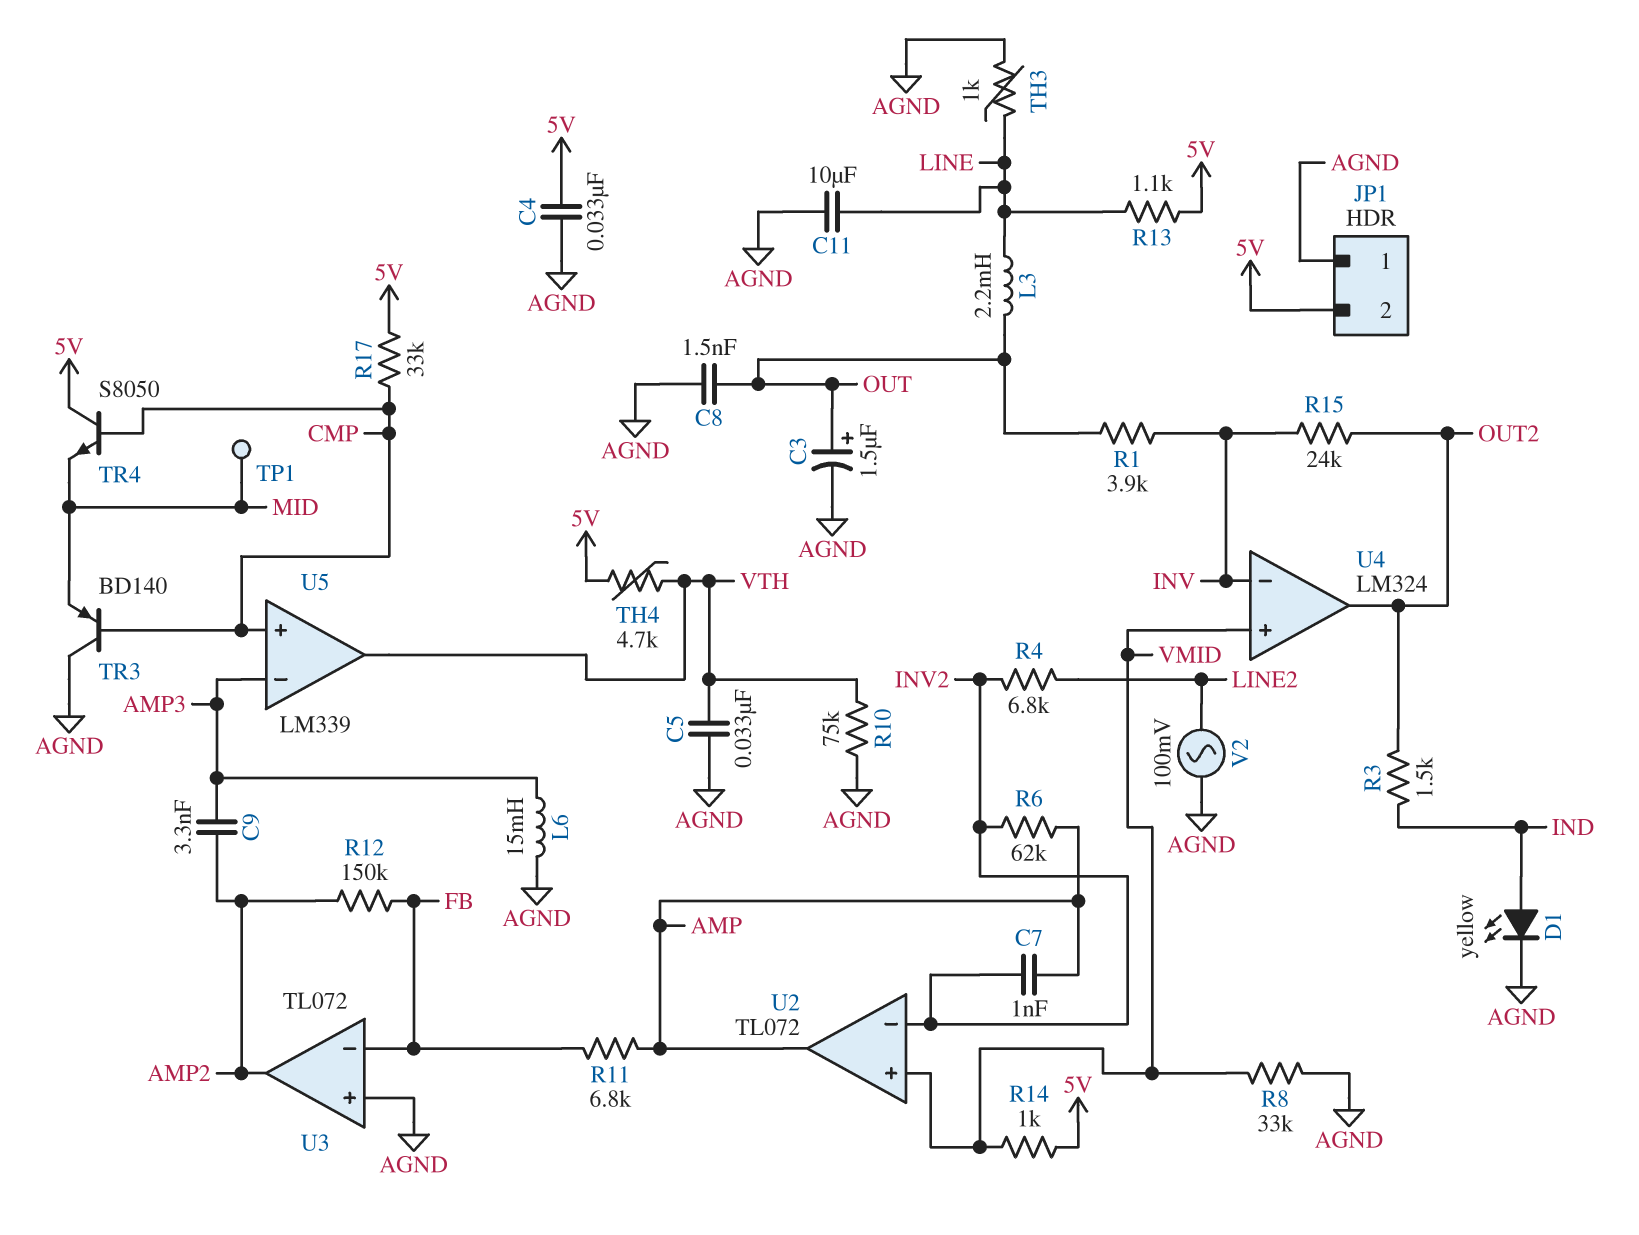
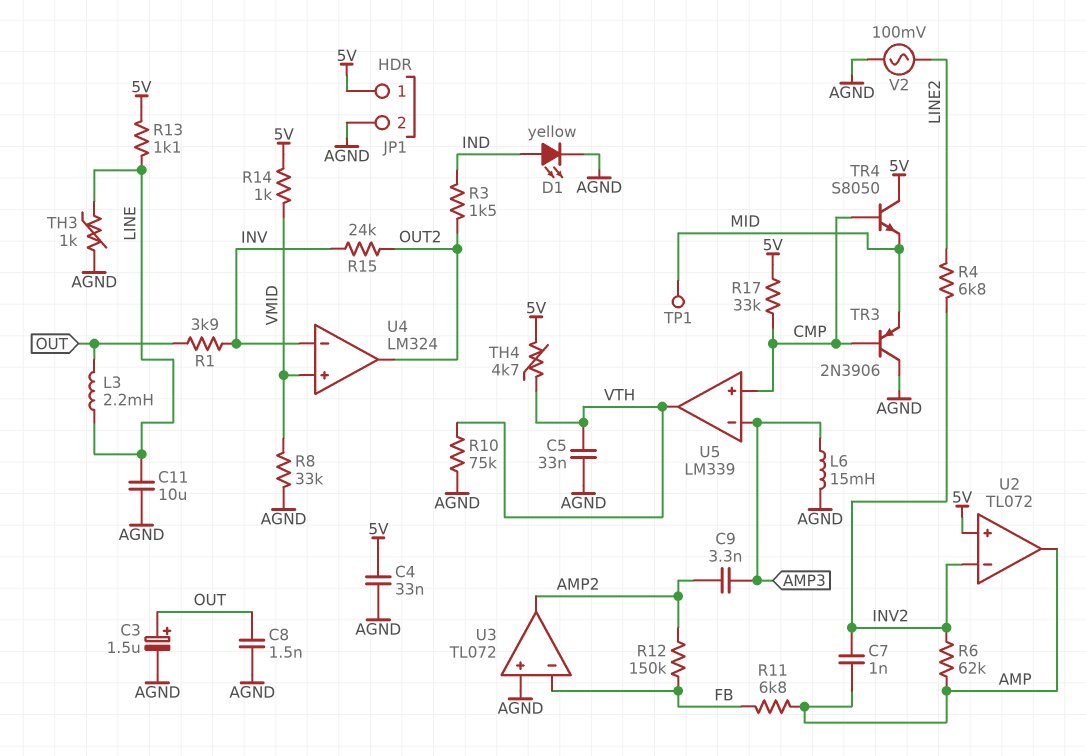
JP1 pin 1: AGND -> 5V
JP1 pin 2: 5V -> AGND
TR3: PNP BD140 (B CMP, C AGND, E MID) -> PNP 2N3906 (B CMP, C AGND, E MID)
U2 pin in+: VMID -> 5V

